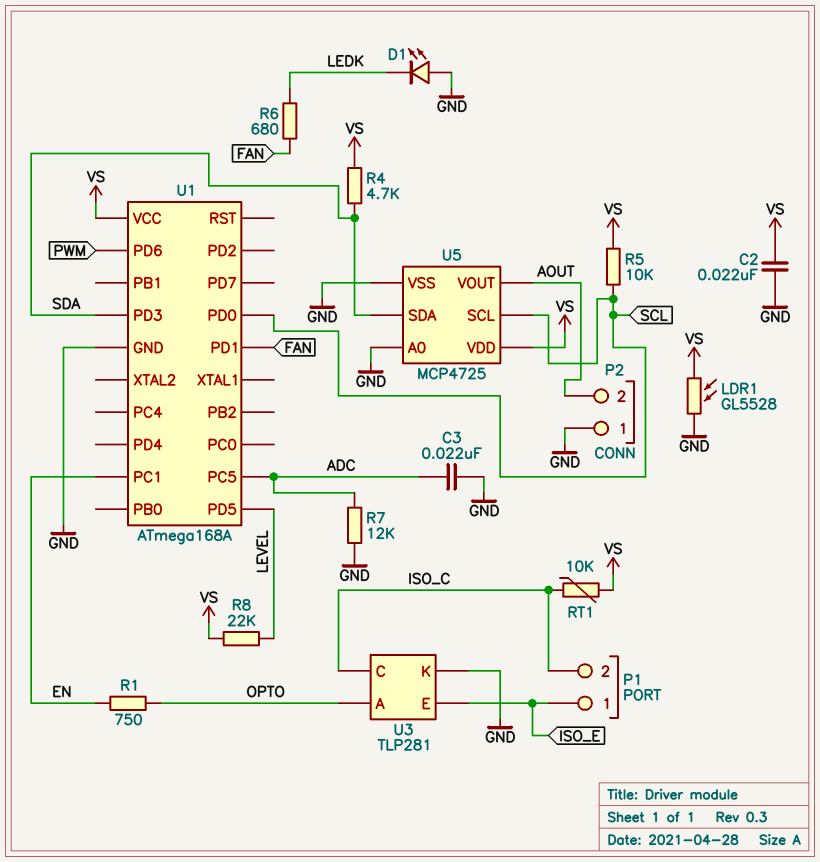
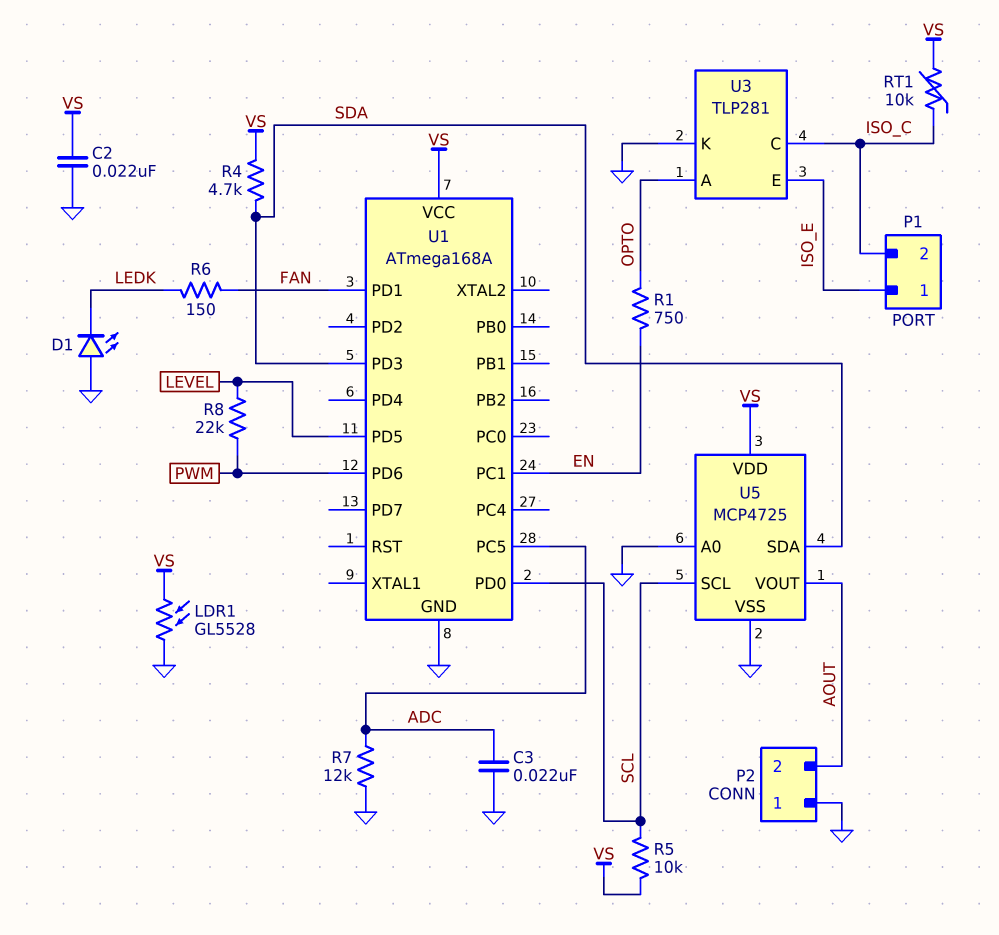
R6: 680 (FAN, LEDK) -> 150 (FAN, LEDK)
R8: 22k (LEVEL, VS) -> 22k (LEVEL, PWM)

